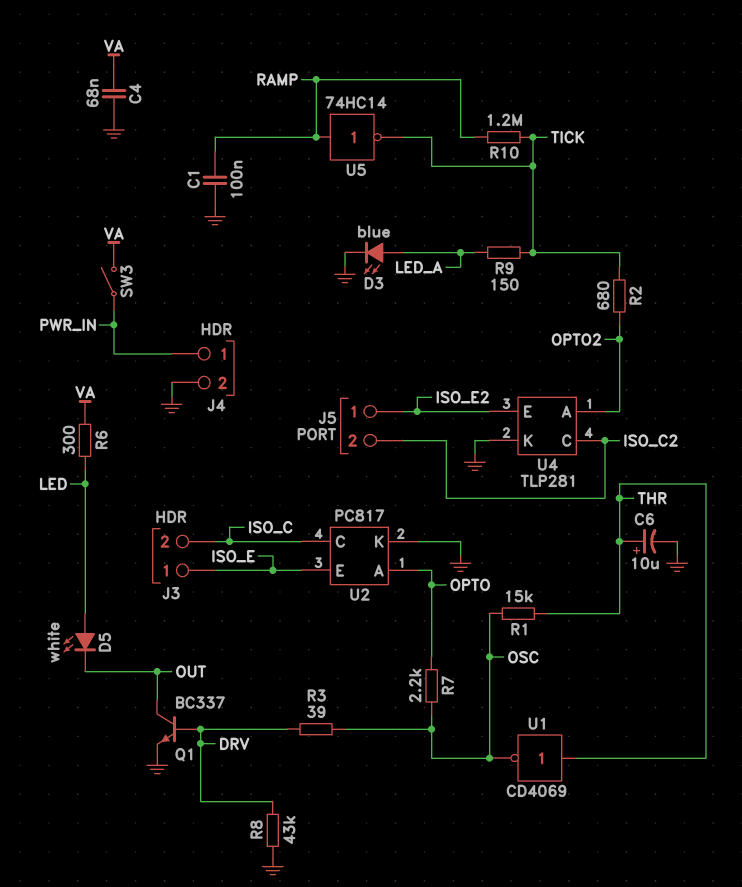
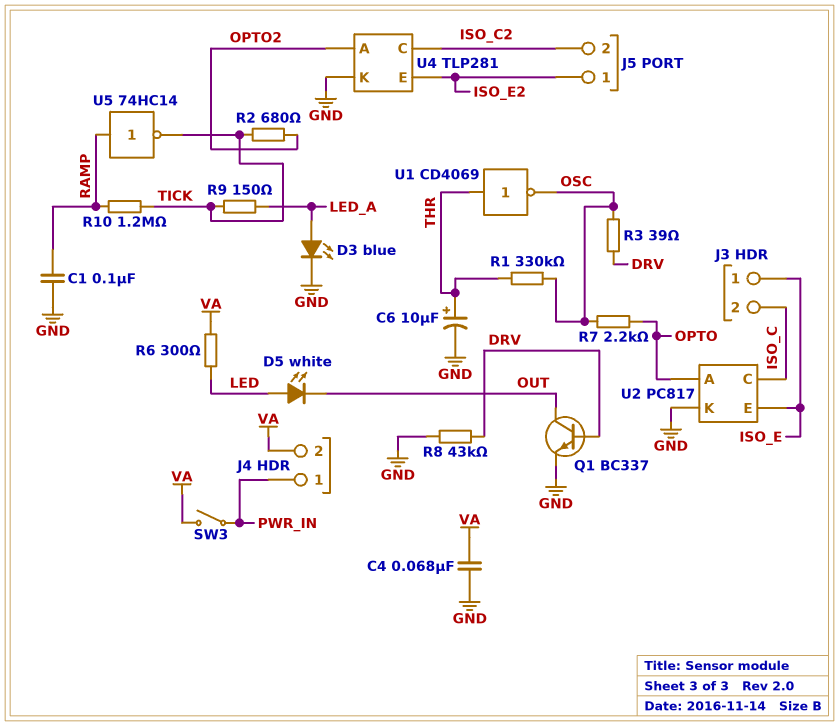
J4 pin 2: GND -> VA
R1: 15k (OSC, THR) -> 330k (OSC, THR)

